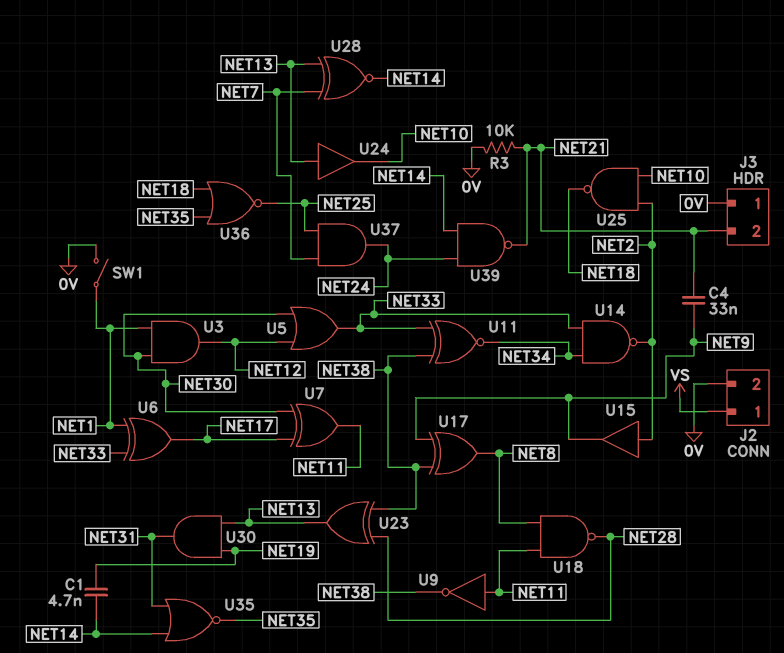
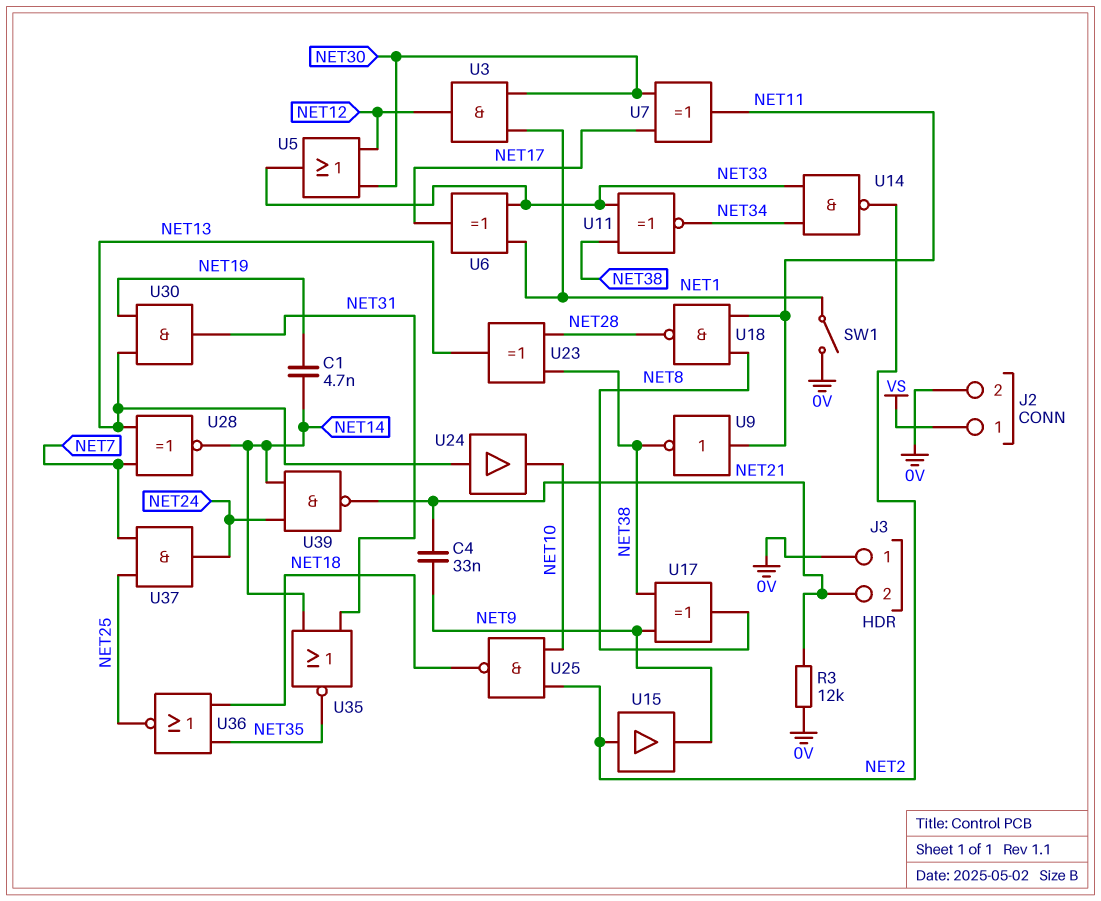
R3: 10k (0V, NET21) -> 12k (0V, NET21)

